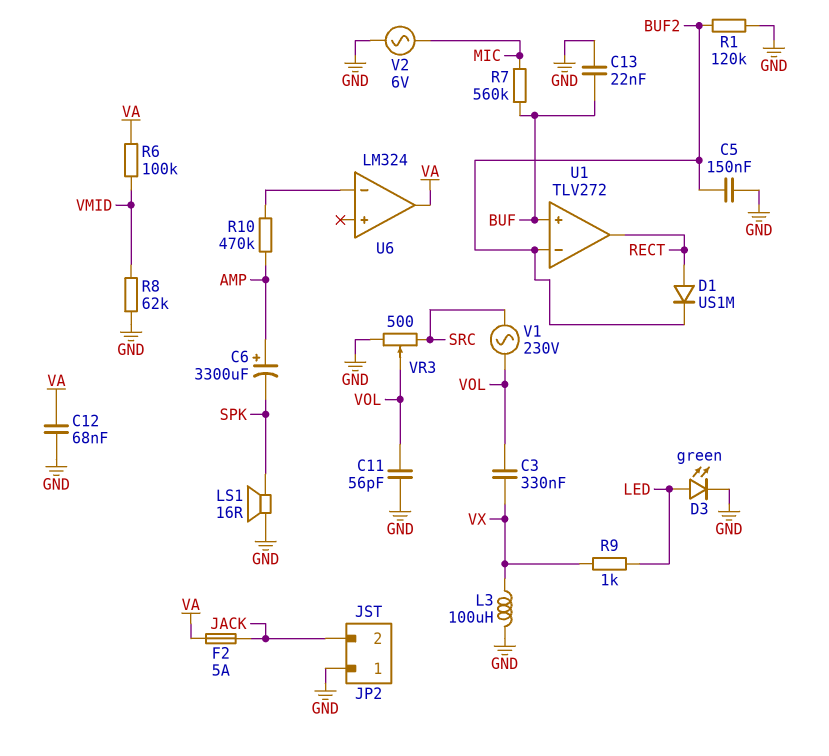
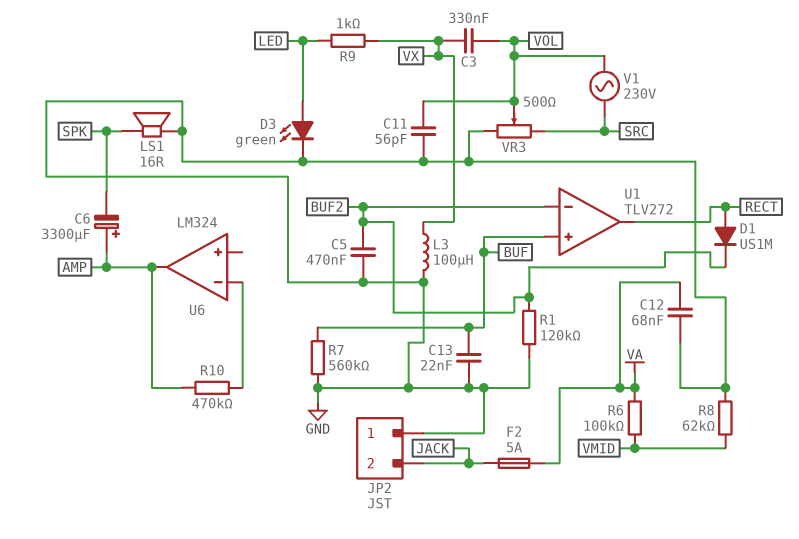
C5: 150nF (BUF2, GND) -> 470nF (BUF2, GND)
R7: 560k (BUF, MIC) -> 560k (BUF, GND)
U6 pin out: VA -> AMP
V2: AC 6V (GND, MIC) -> none

